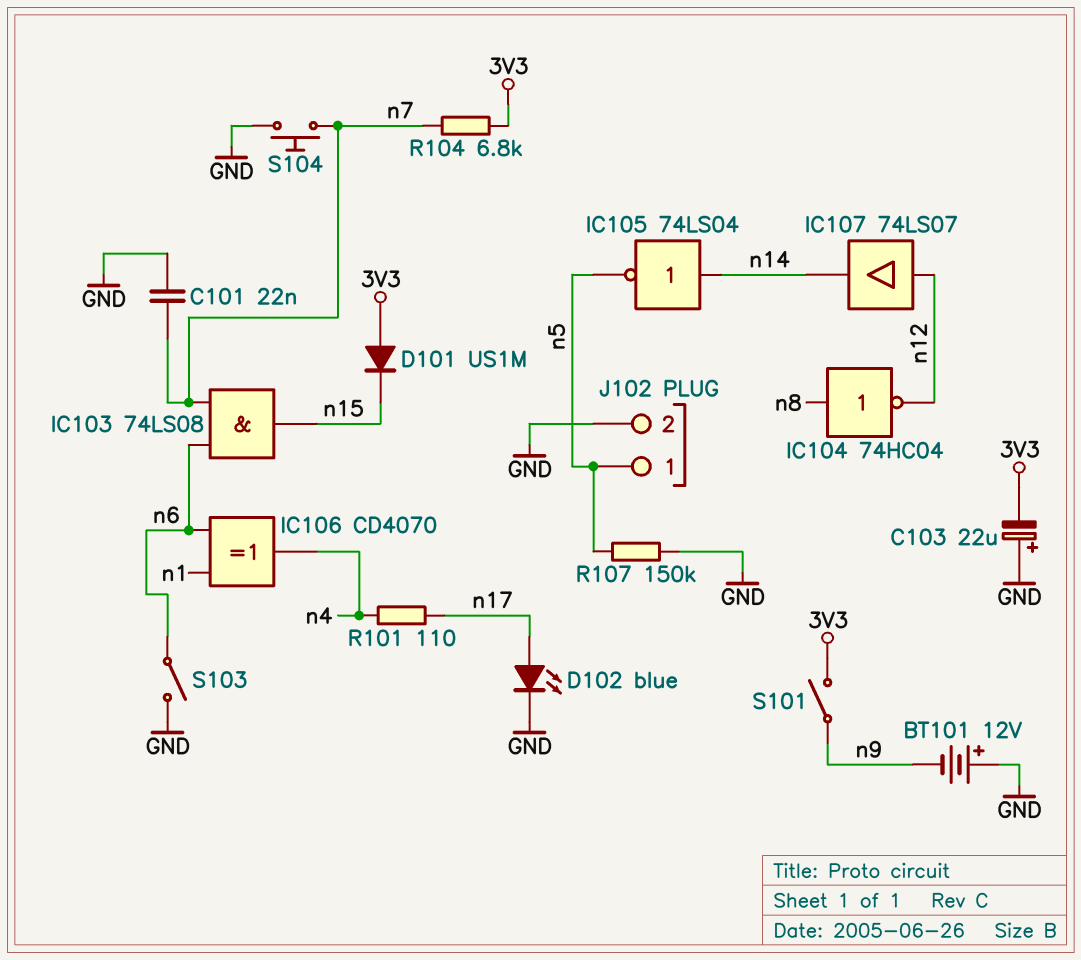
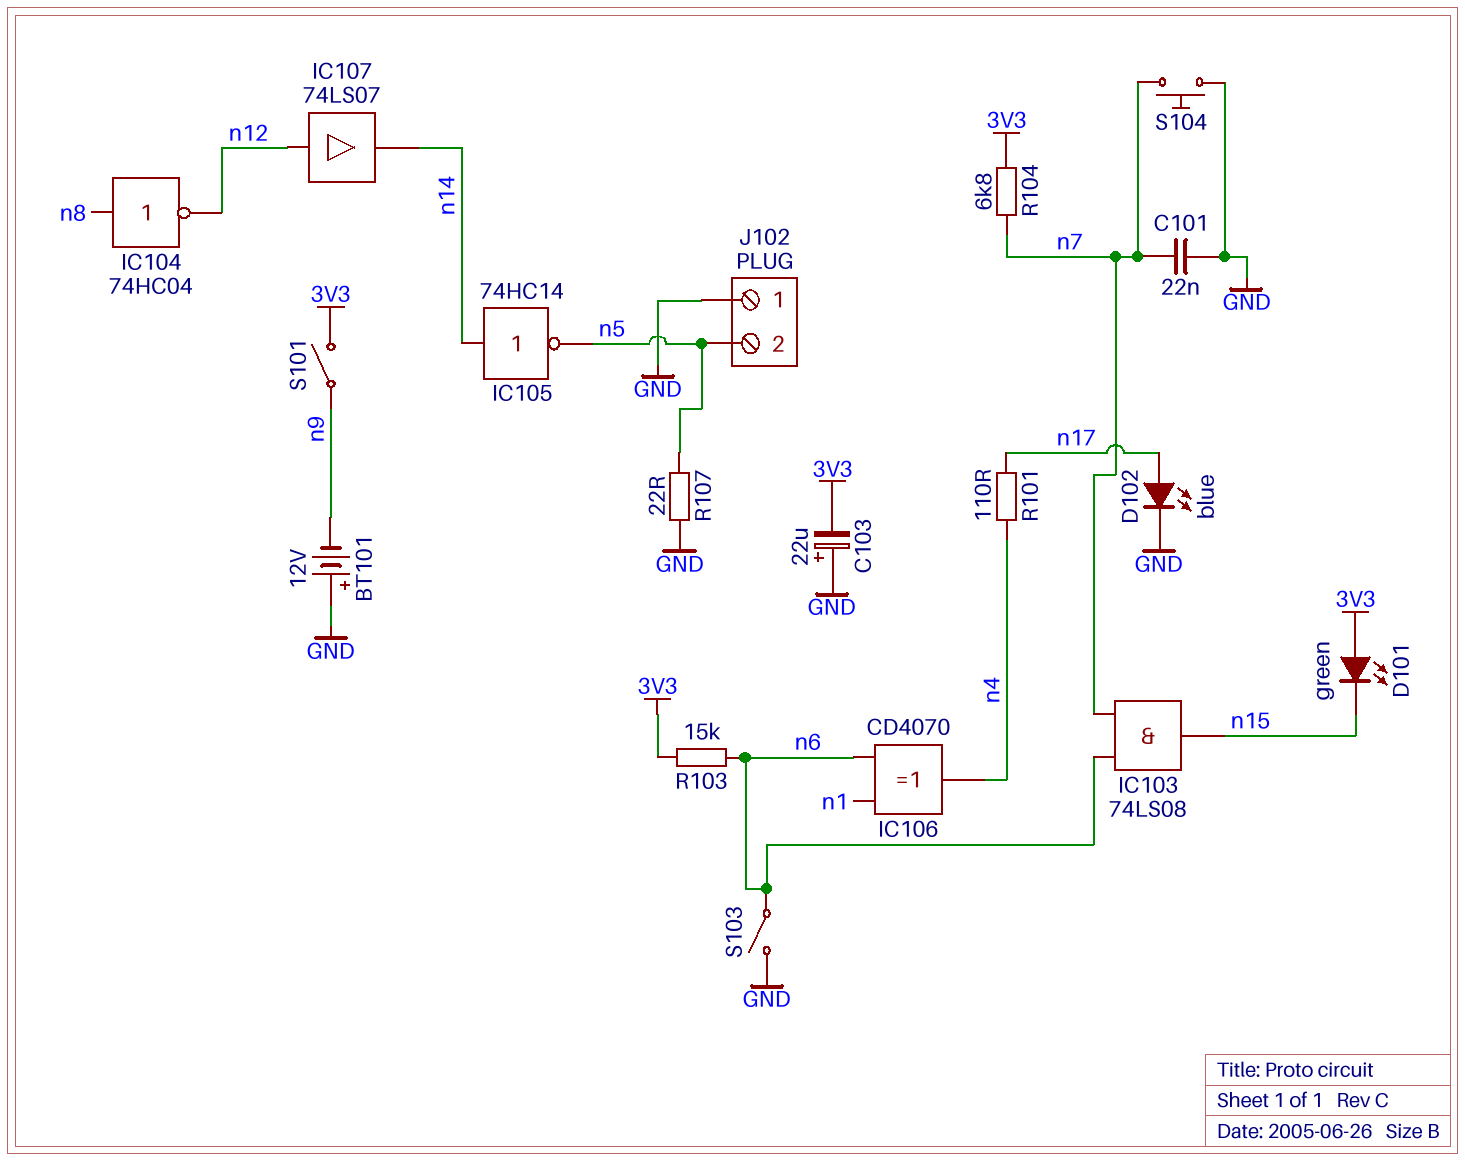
D101: diode US1M (A 3V3, K n15) -> LED green (A 3V3, K n15)
IC105: NOT 74LS04 (in n14, out n5) -> NOT 74HC14 (in n14, out n5)
J102 pin 1: n5 -> GND
J102 pin 2: GND -> n5
R103: none -> 15k (3V3, n6)
R107: 150k (GND, n5) -> 22 (GND, n5)

